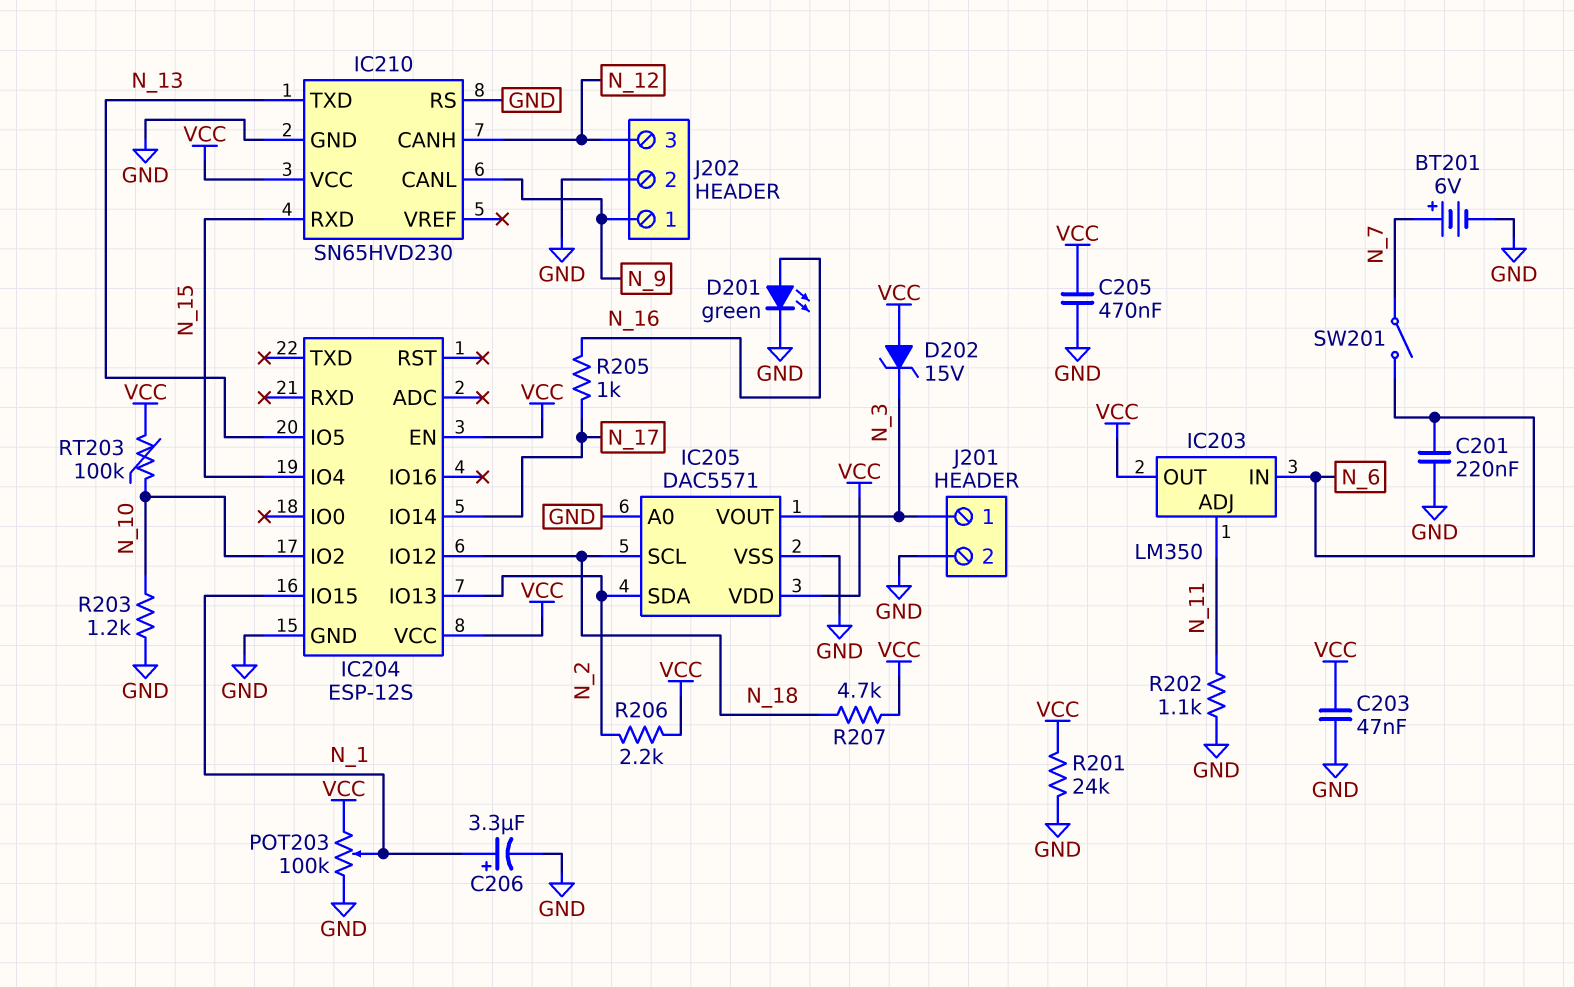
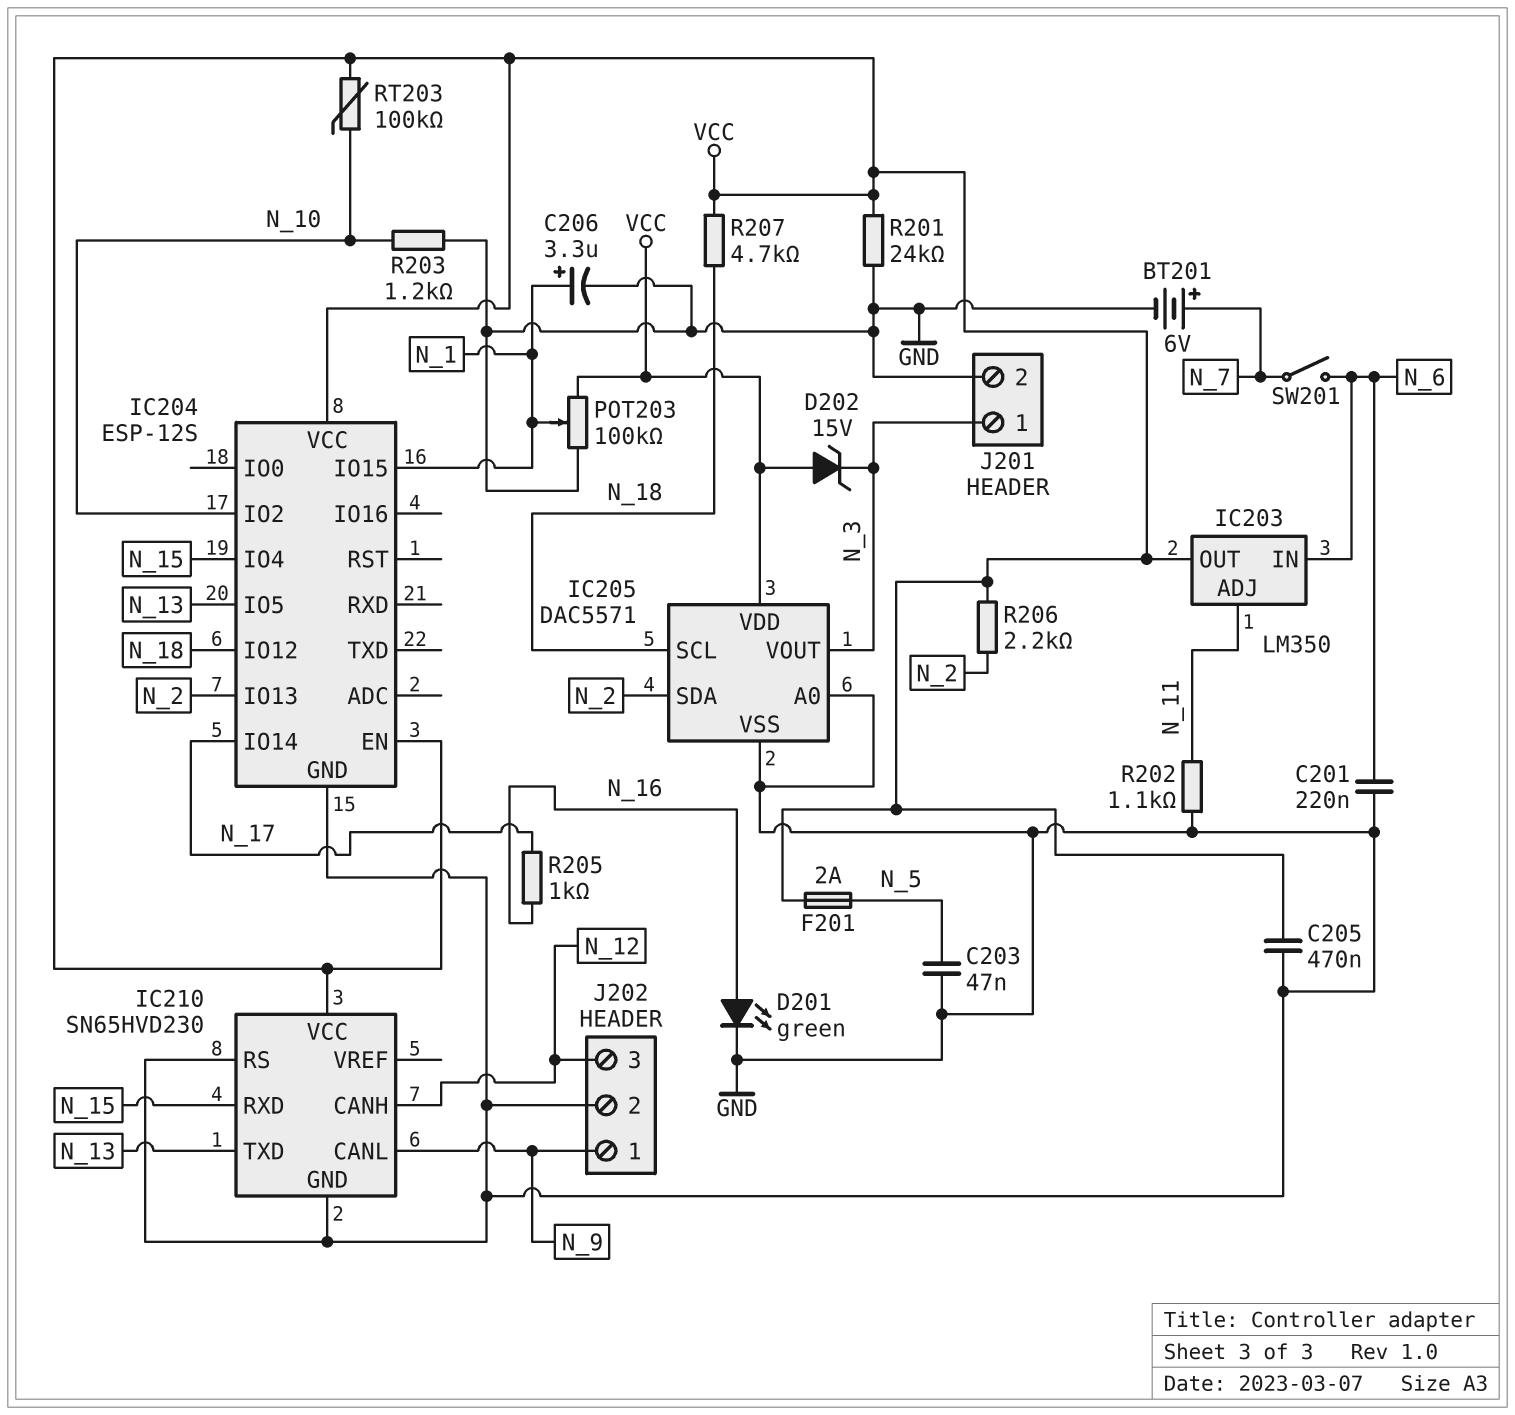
C203: 47nF (GND, VCC) -> 47nF (GND, N_5)
F201: none -> 2A (N_5, VCC)

